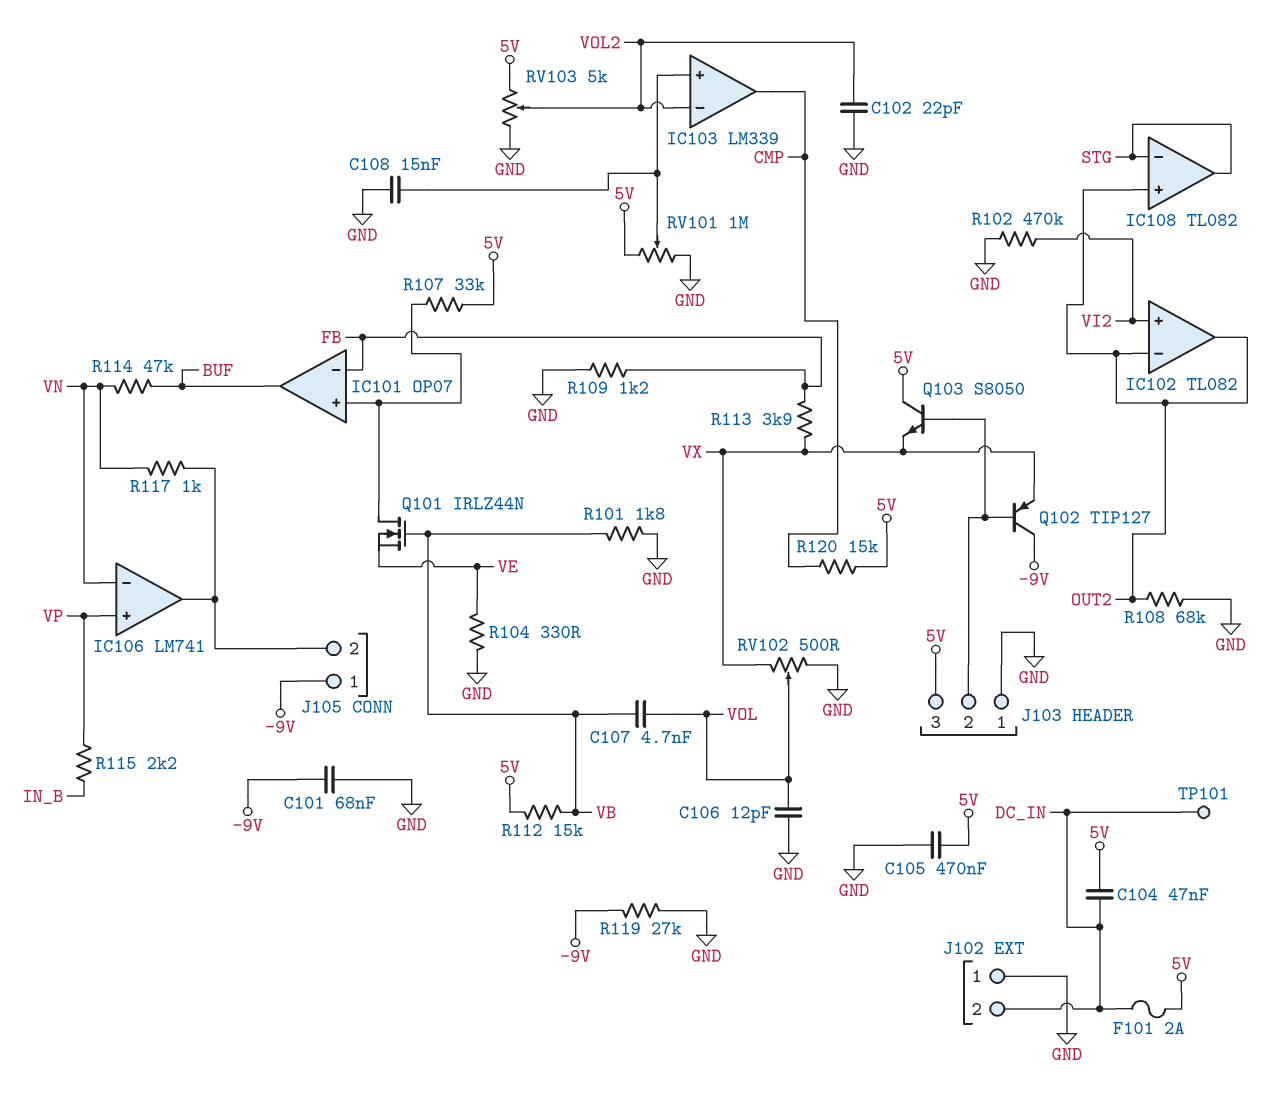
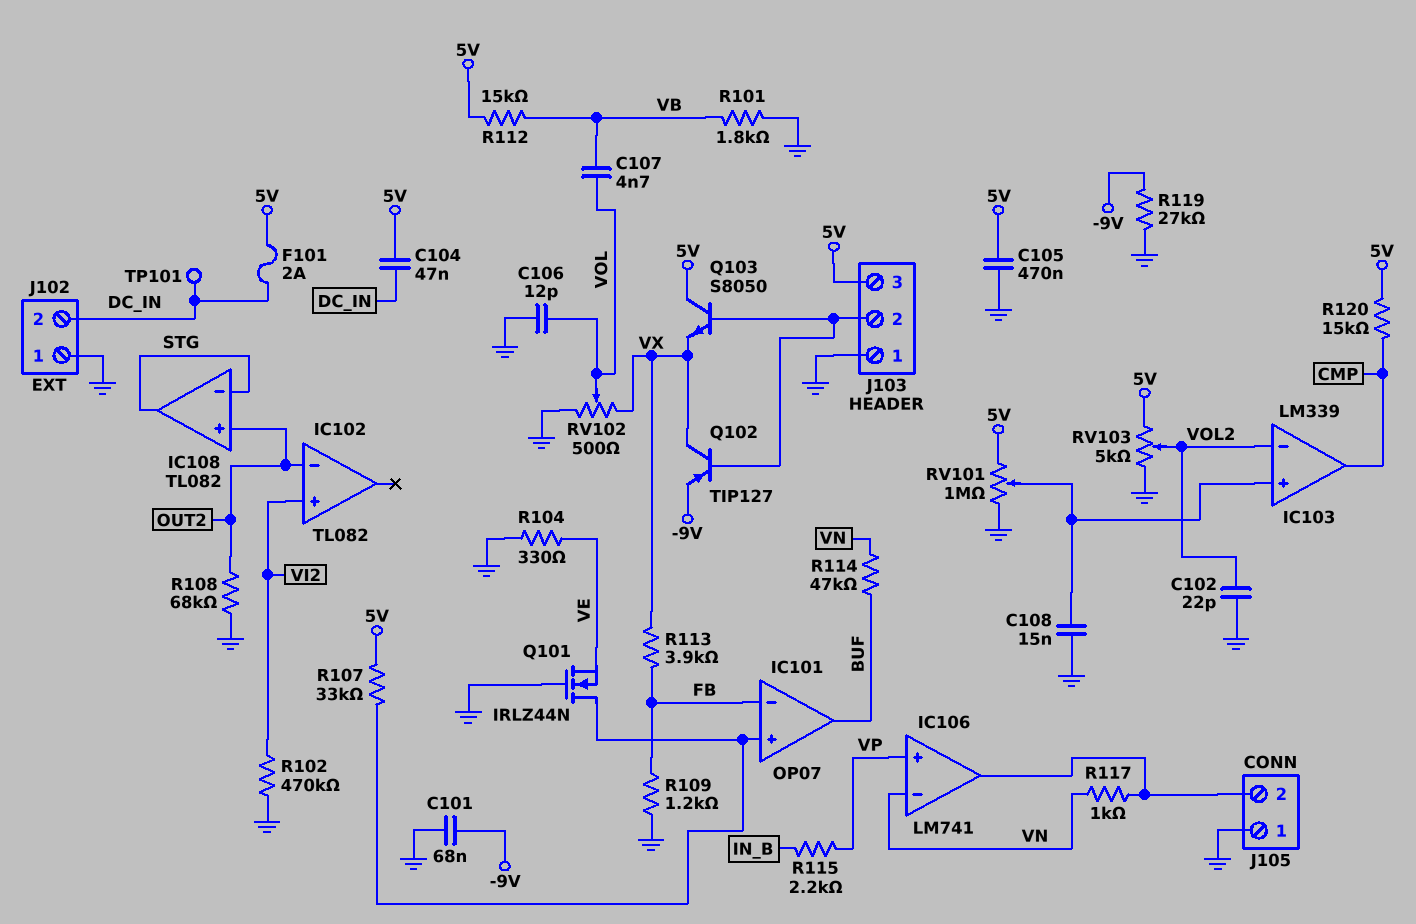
IC102 pin out: OUT2 -> none
J105 pin 1: -9V -> GND
Q101: NMOS IRLZ44N (G VB, D IC101/in+, S VE) -> NMOS IRLZ44N (G GND, D IC101/in+, S VE)
Q102: PNP TIP127 (B J103/2, C -9V, E VX) -> PNP TIP127 (B J103/2, C VX, E -9V)

